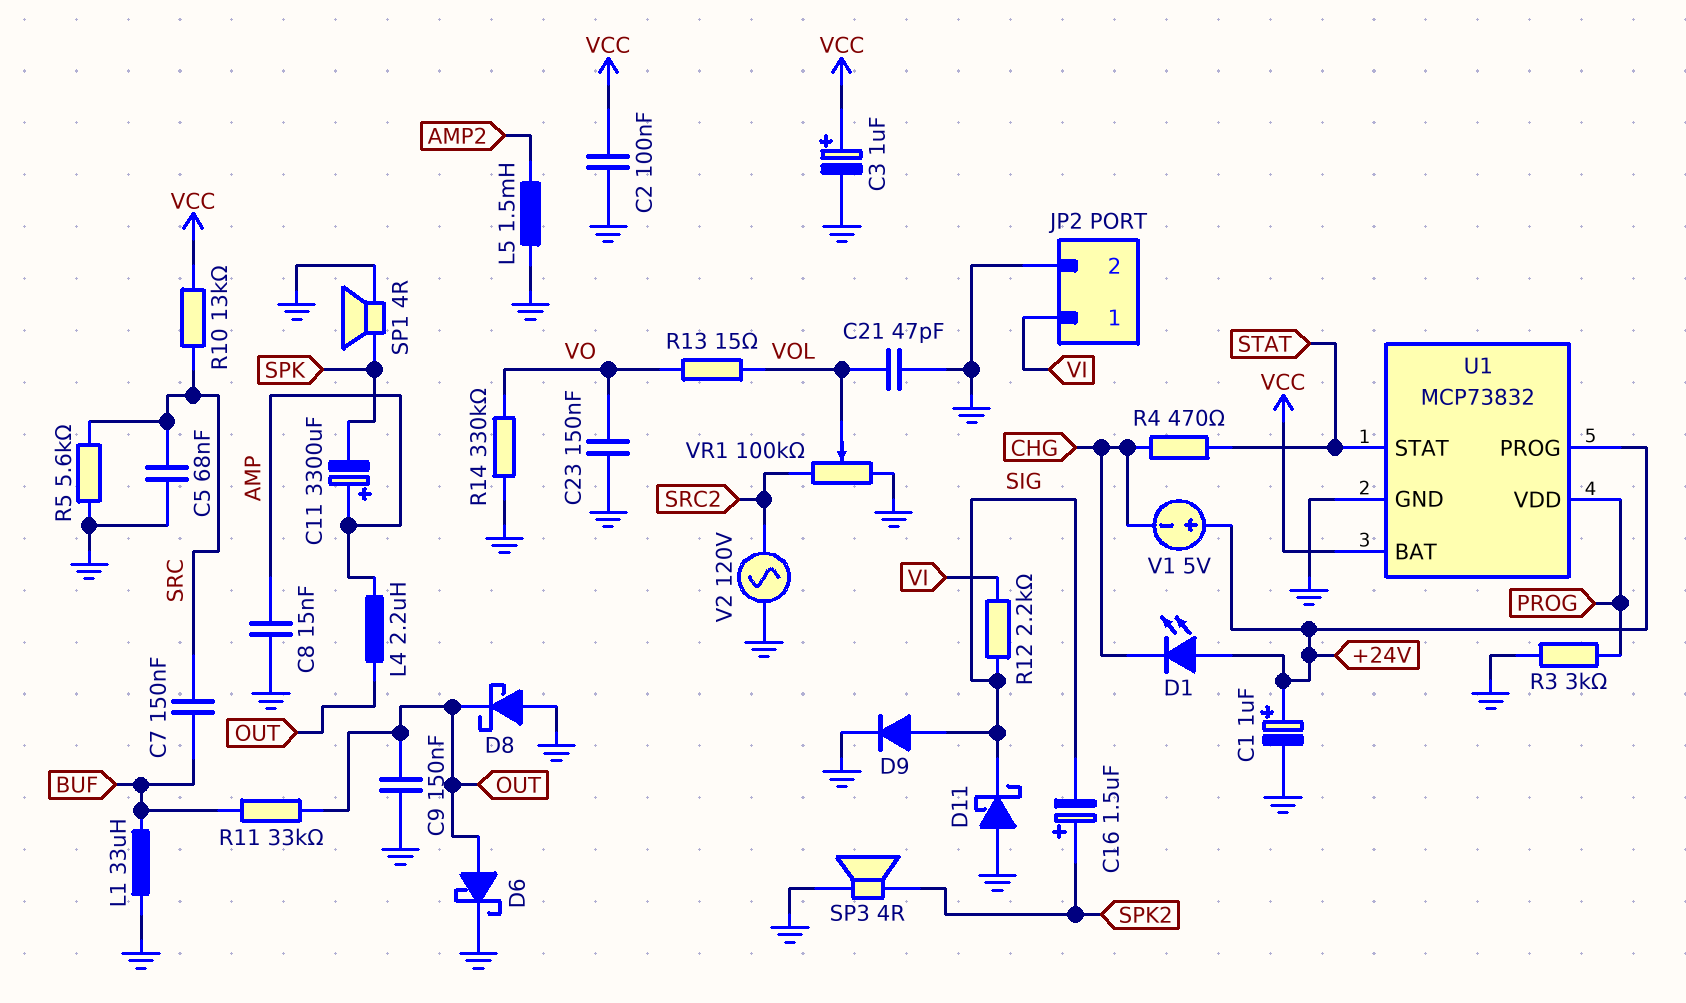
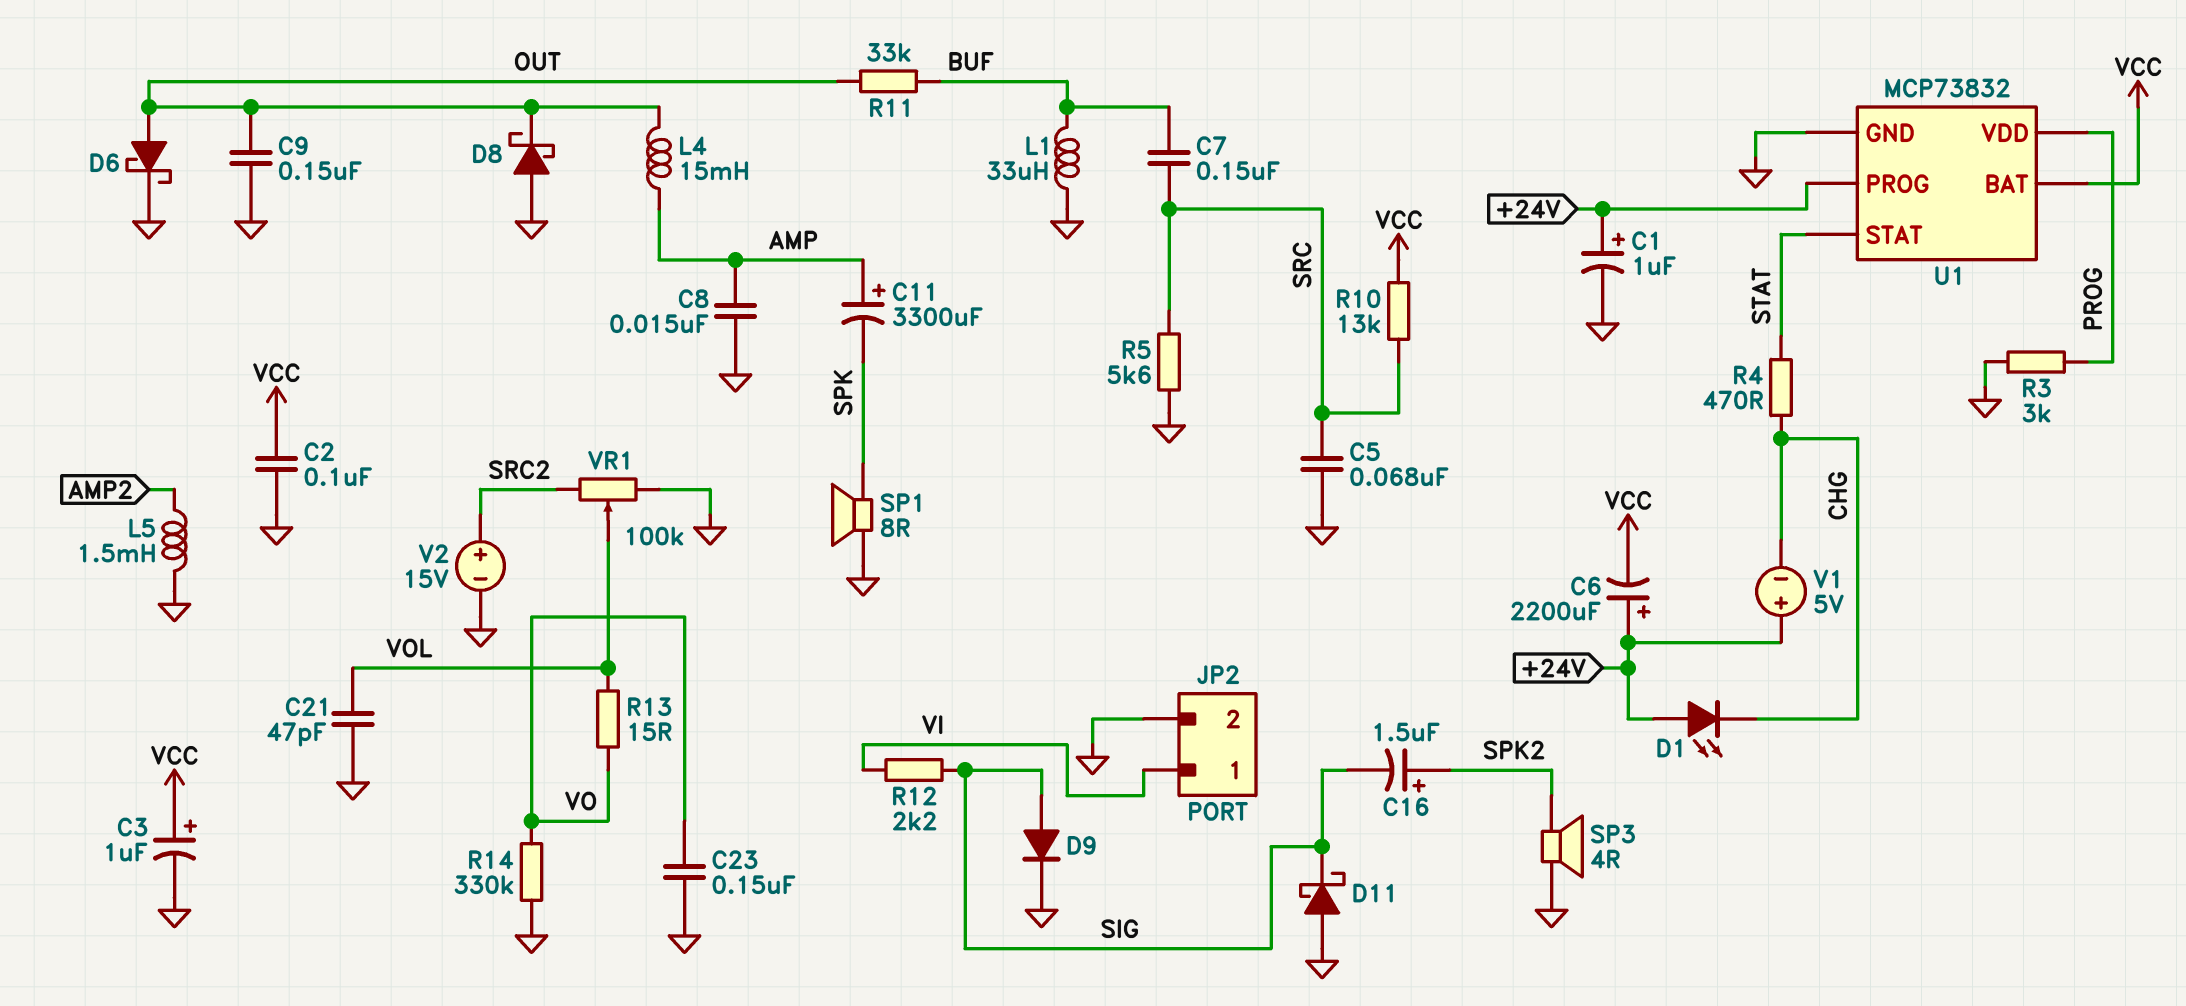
C6: none -> 2200uF (plus +24V, minus VCC)
L4: 2.2uH (AMP, OUT) -> 15mH (AMP, OUT)
SP1: speaker 4R (GND, SPK) -> speaker 8R (GND, SPK)
V2: AC 120V (GND, SRC2) -> 15V (plus SRC2, minus GND)

